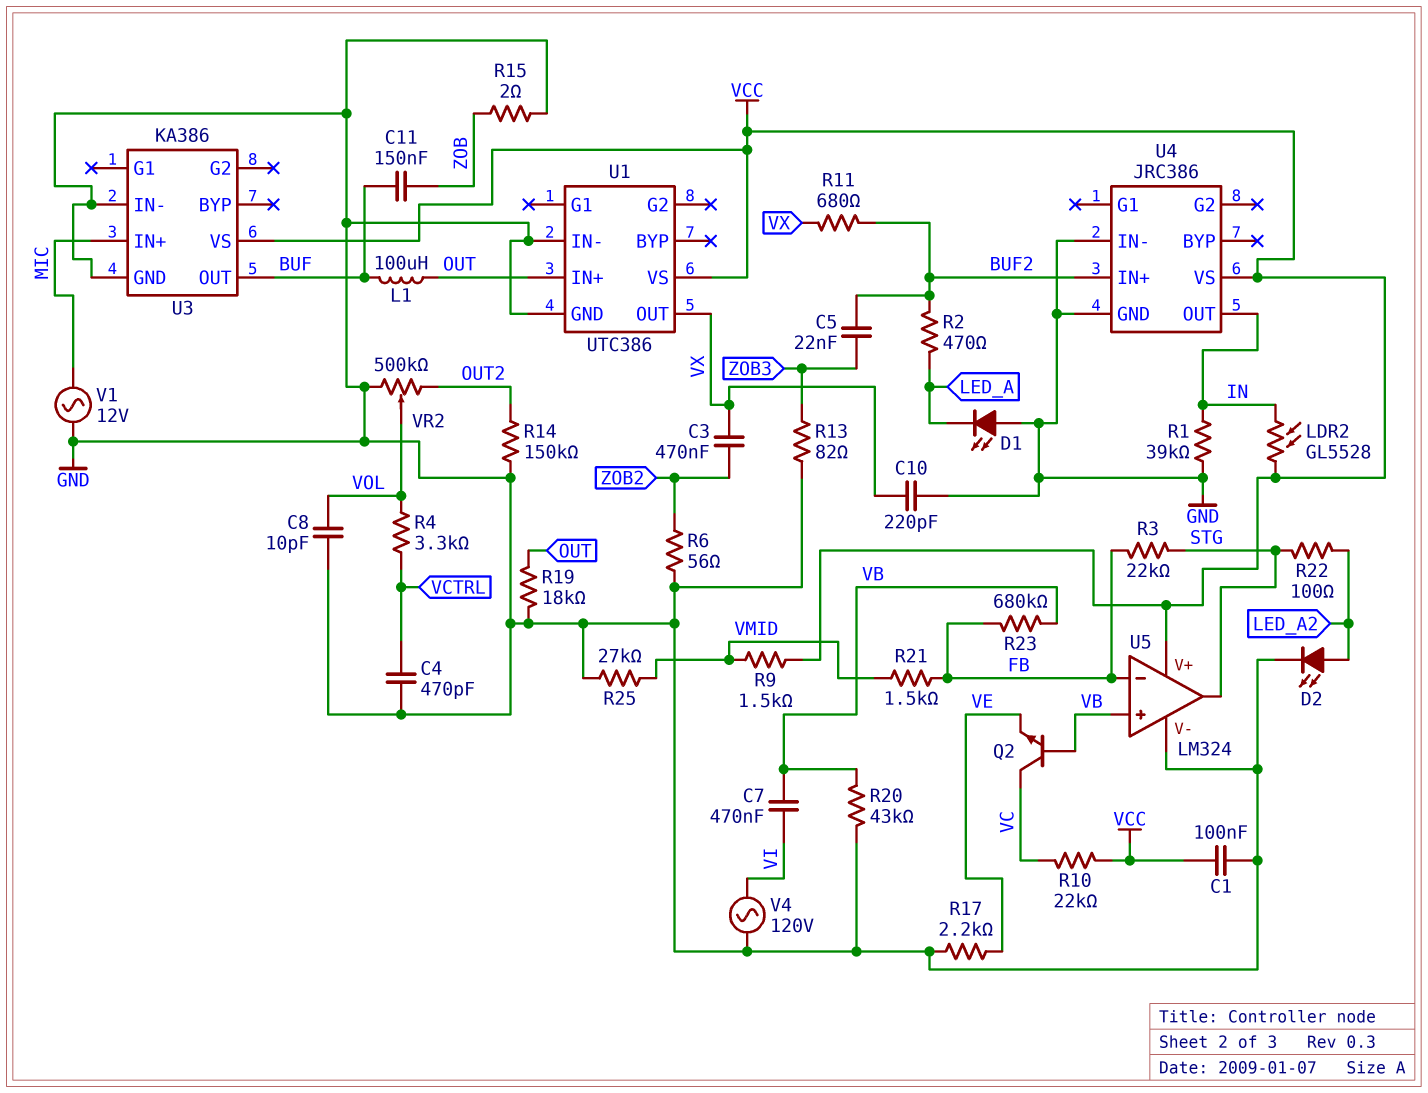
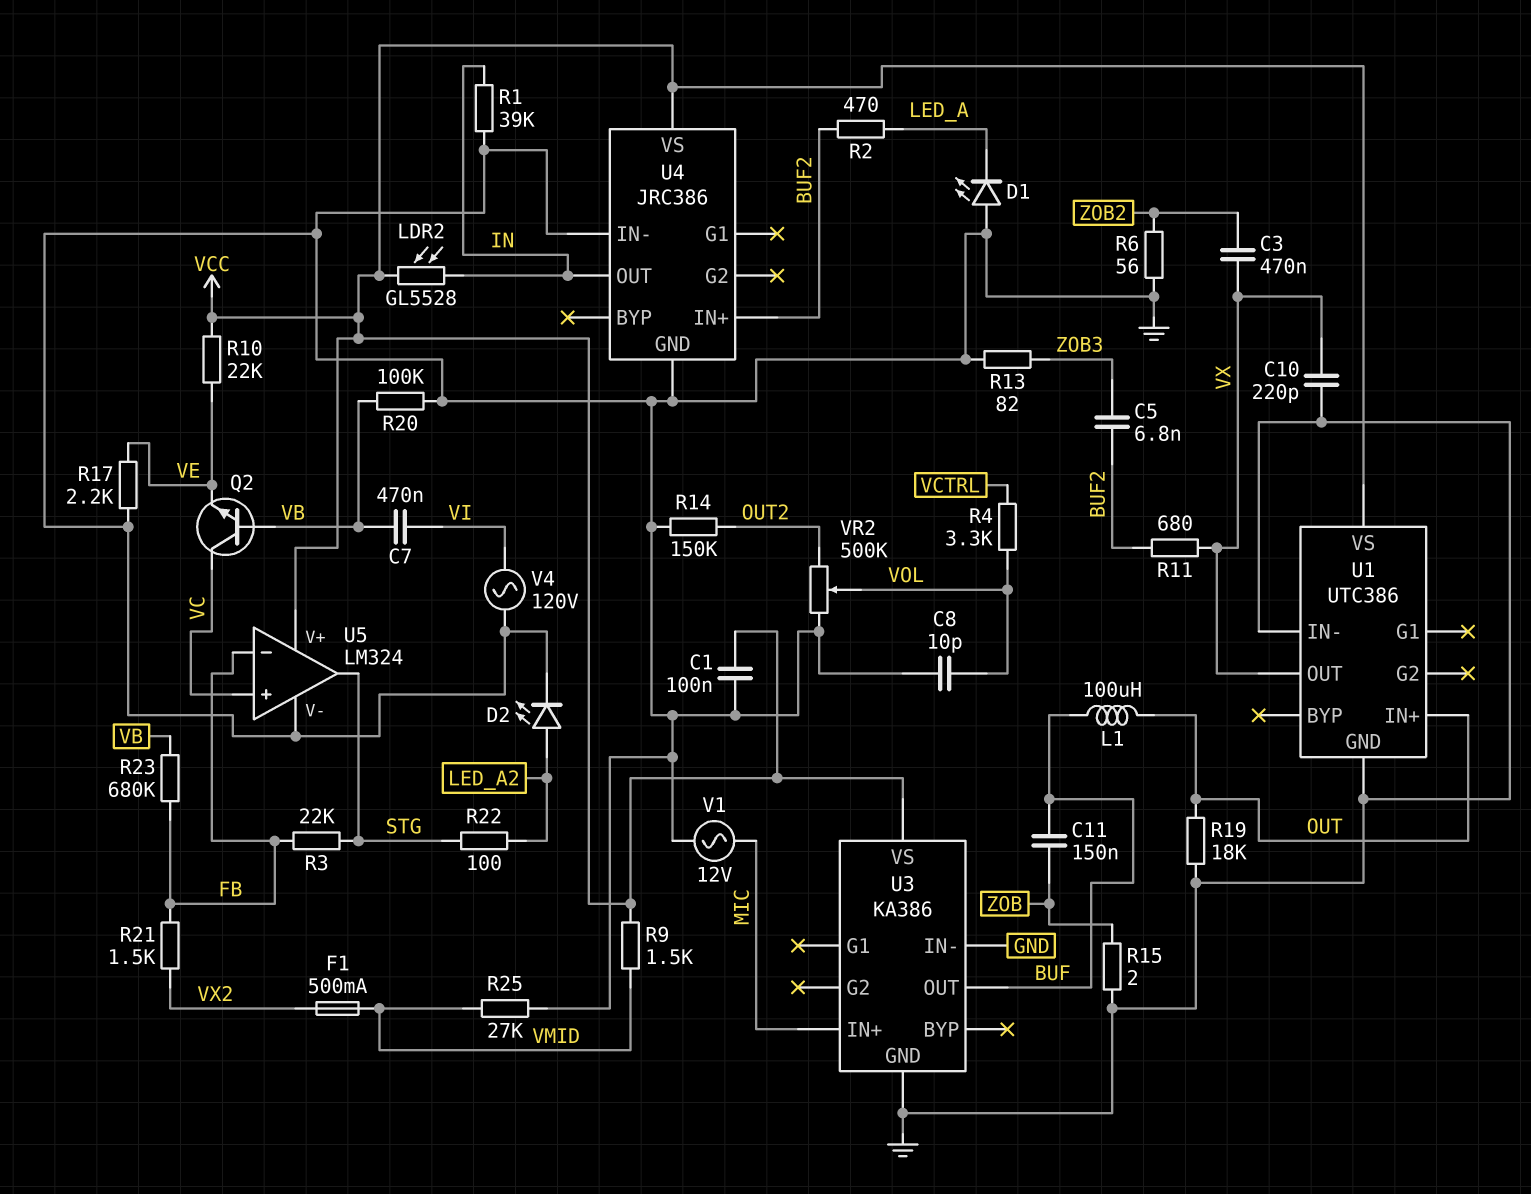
C4: 470pF (GND, VCTRL) -> none
C5: 22nF (BUF2, ZOB3) -> 6.8nF (BUF2, ZOB3)
F1: none -> 500mA (VMID, VX2)
R10: 22k (VC, VCC) -> 22k (VCC, VE)
R20: 43k (GND, VB) -> 100k (GND, VB)
R21: 1.5k (FB, VMID) -> 1.5k (FB, VX2)
U5 pin in+: VB -> VC

